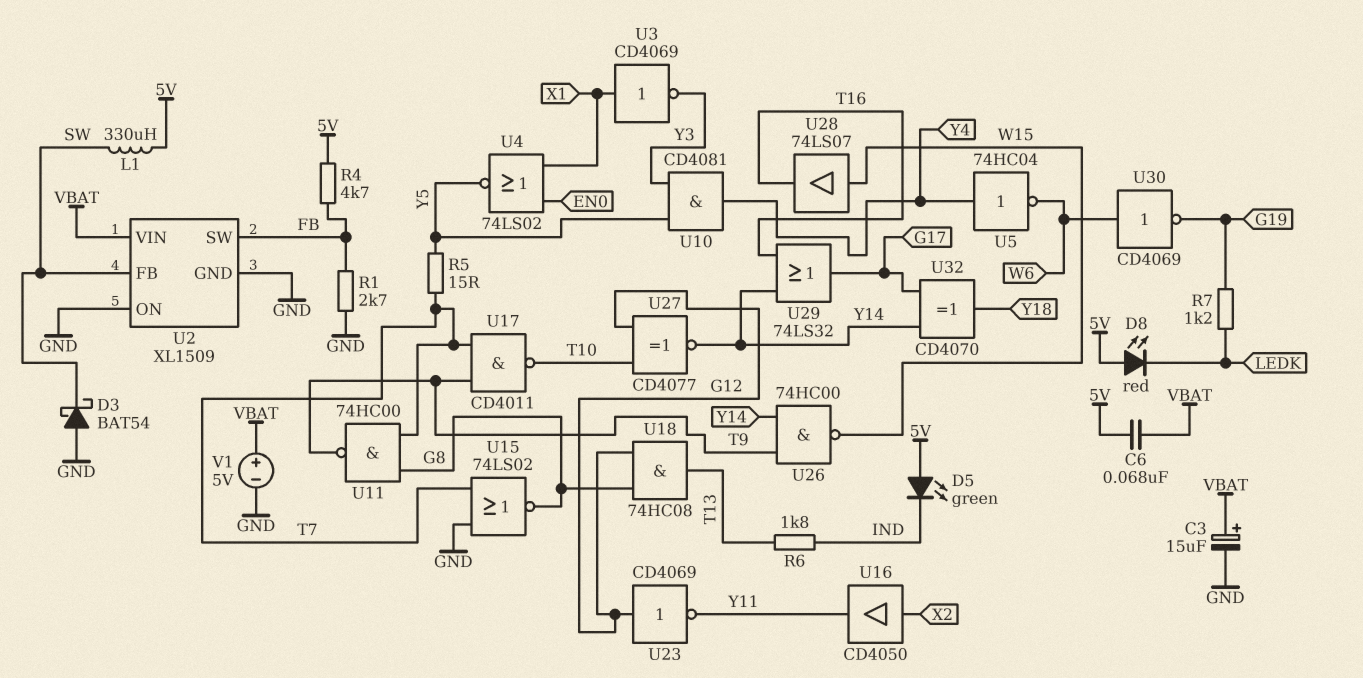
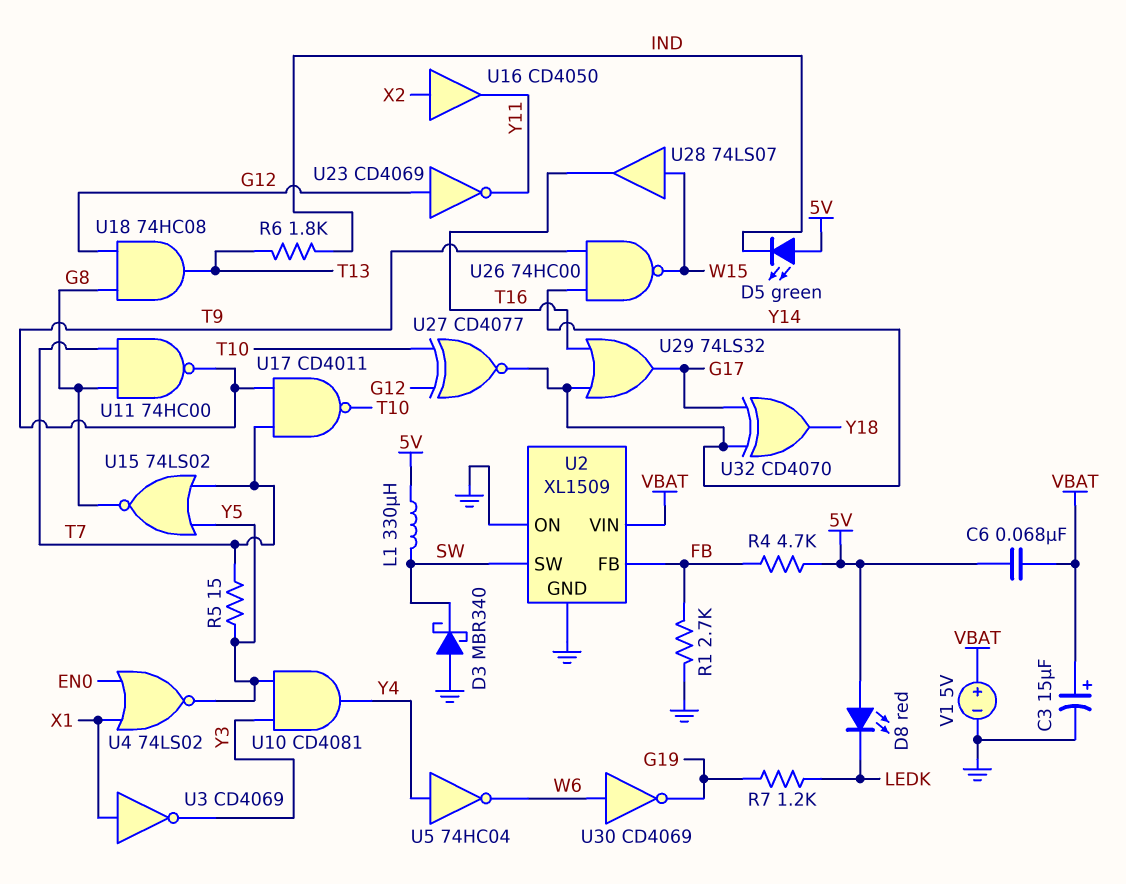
D3: schottky BAT54 (A GND, K SW) -> schottky MBR340 (A GND, K SW)
U2 pin FB: SW -> FB
U2 pin SW: FB -> SW
U15: NOR 74LS02 (in GND, in T7, out G8) -> NOR 74LS02 (in T7, in Y5, out G8)

